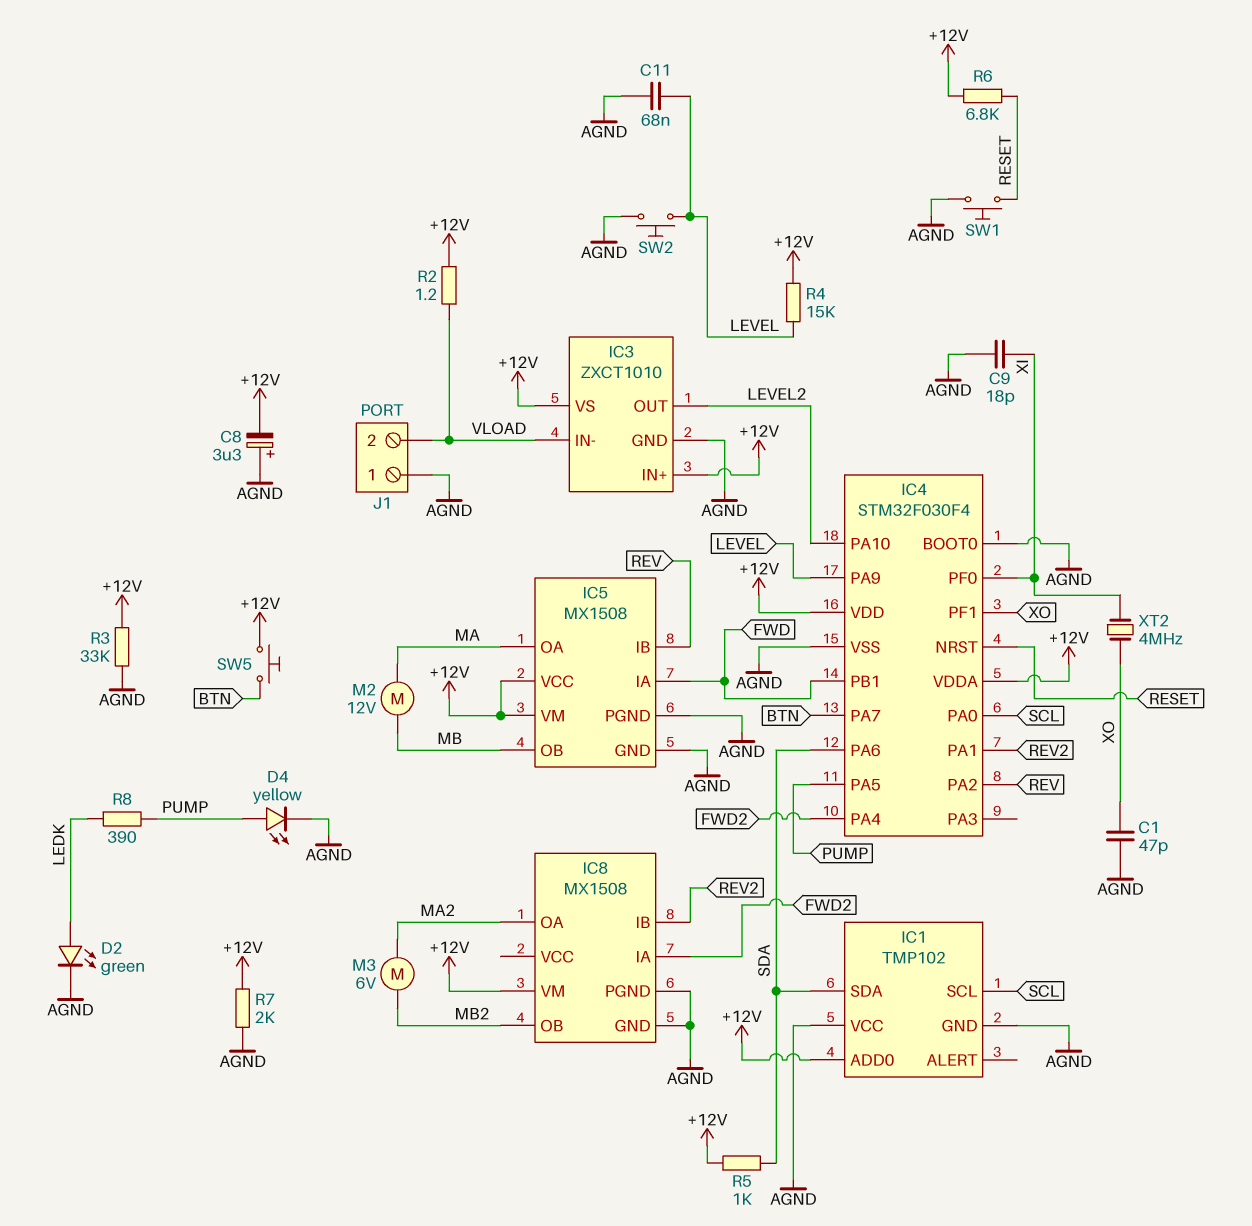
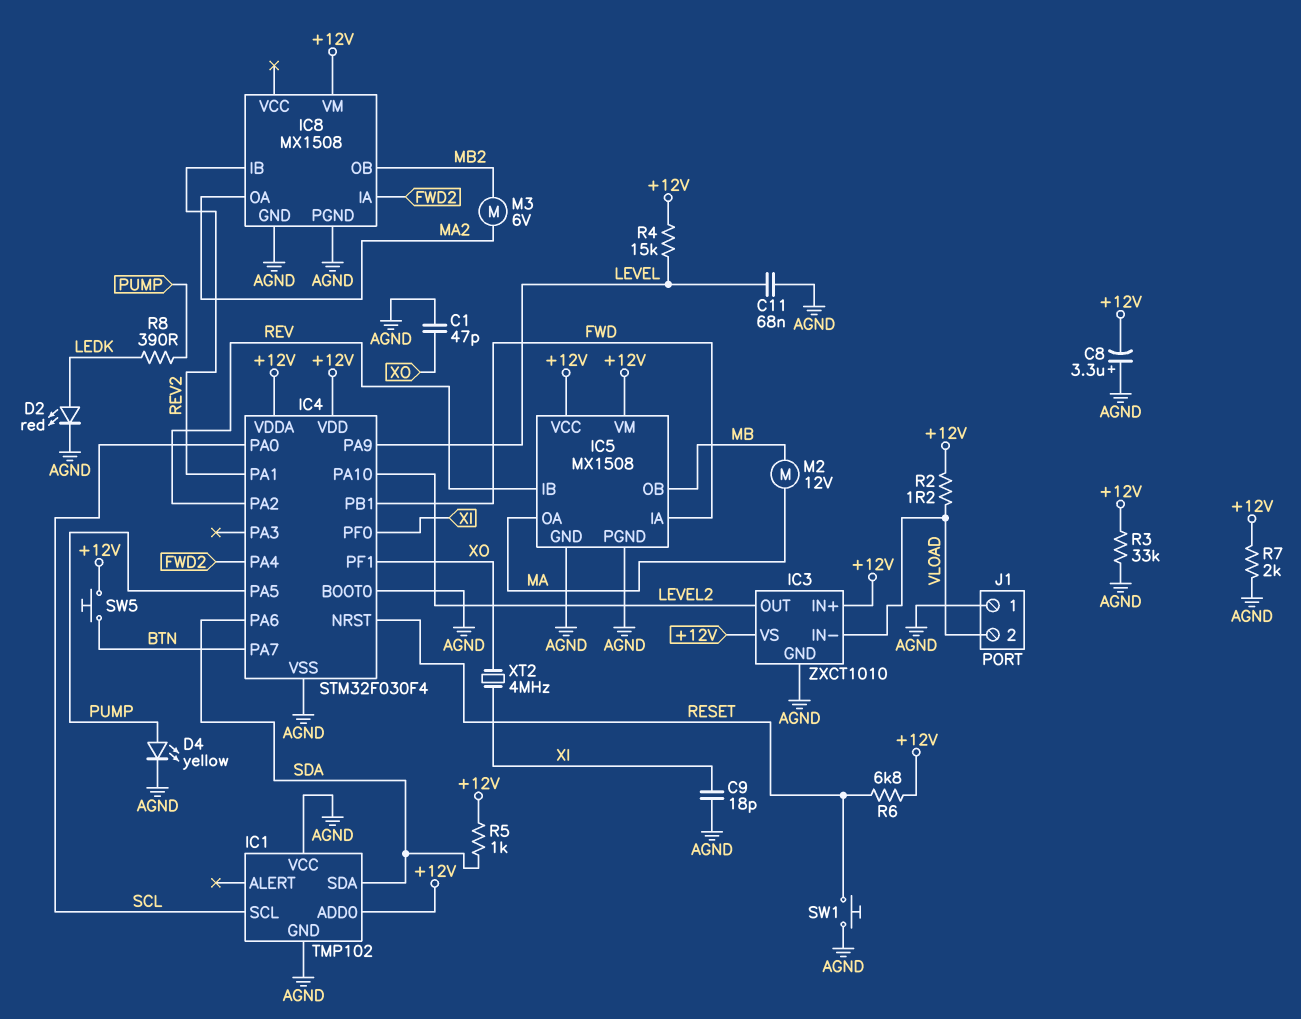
D2: LED green (A LEDK, K AGND) -> LED red (A LEDK, K AGND)
SW2: button (AGND, LEVEL) -> none

